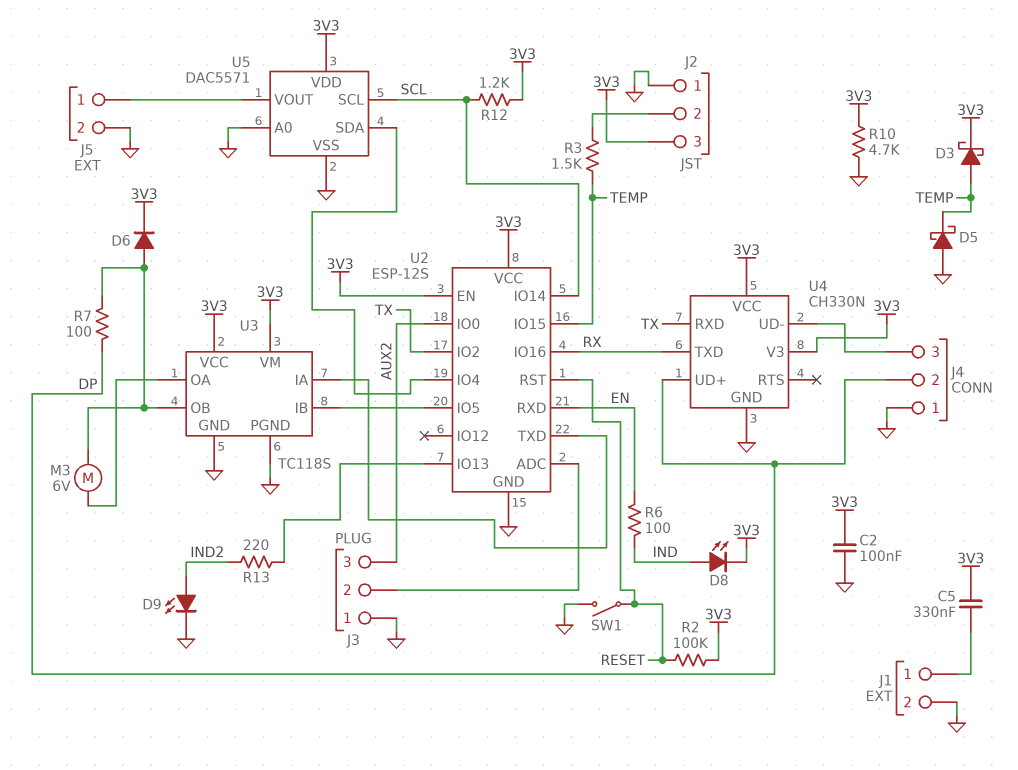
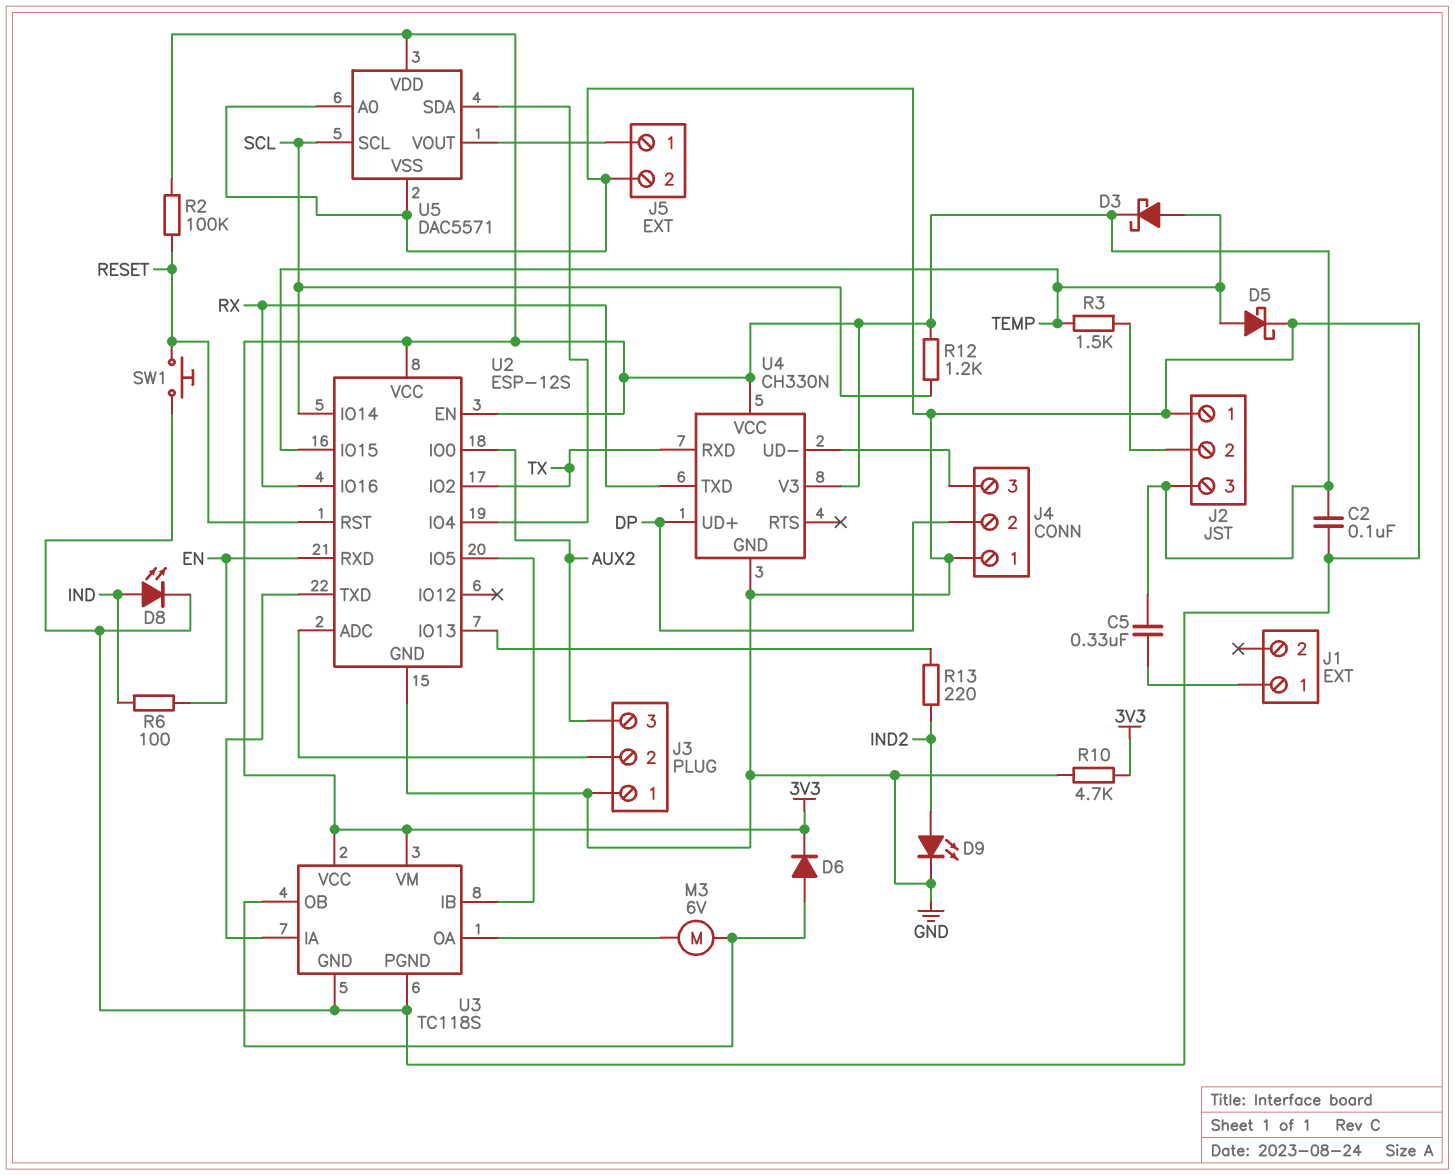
D5: schottky (A GND, K TEMP) -> schottky (A TEMP, K GND)
D8: LED (A IND, K 3V3) -> LED (A IND, K GND)
J1 pin 2: GND -> none
R7: 100 (DP, U3/OB) -> none
SW1: switch (GND, RESET) -> button (GND, RESET)

